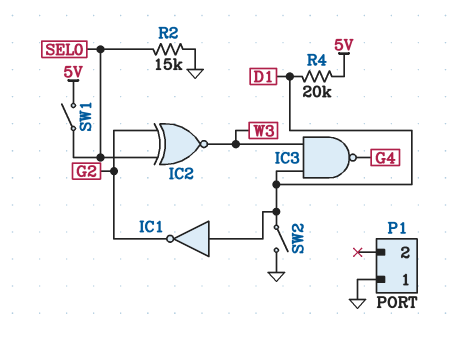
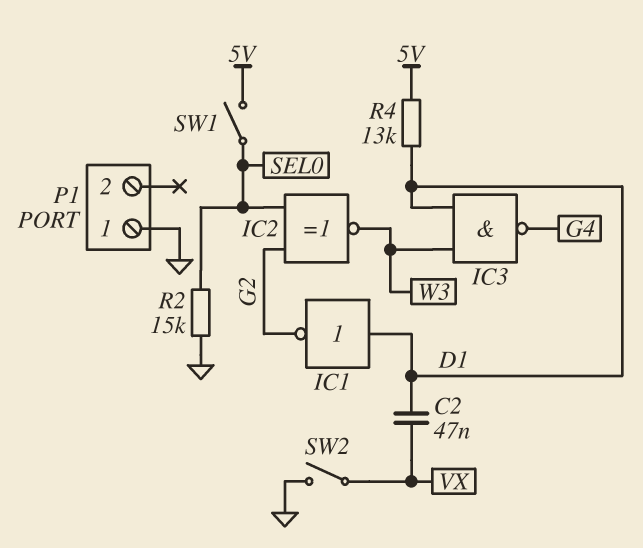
C2: none -> 47nF (D1, VX)
R4: 20k (5V, D1) -> 13k (5V, D1)
SW2: switch (D1, GND) -> switch (GND, VX)

